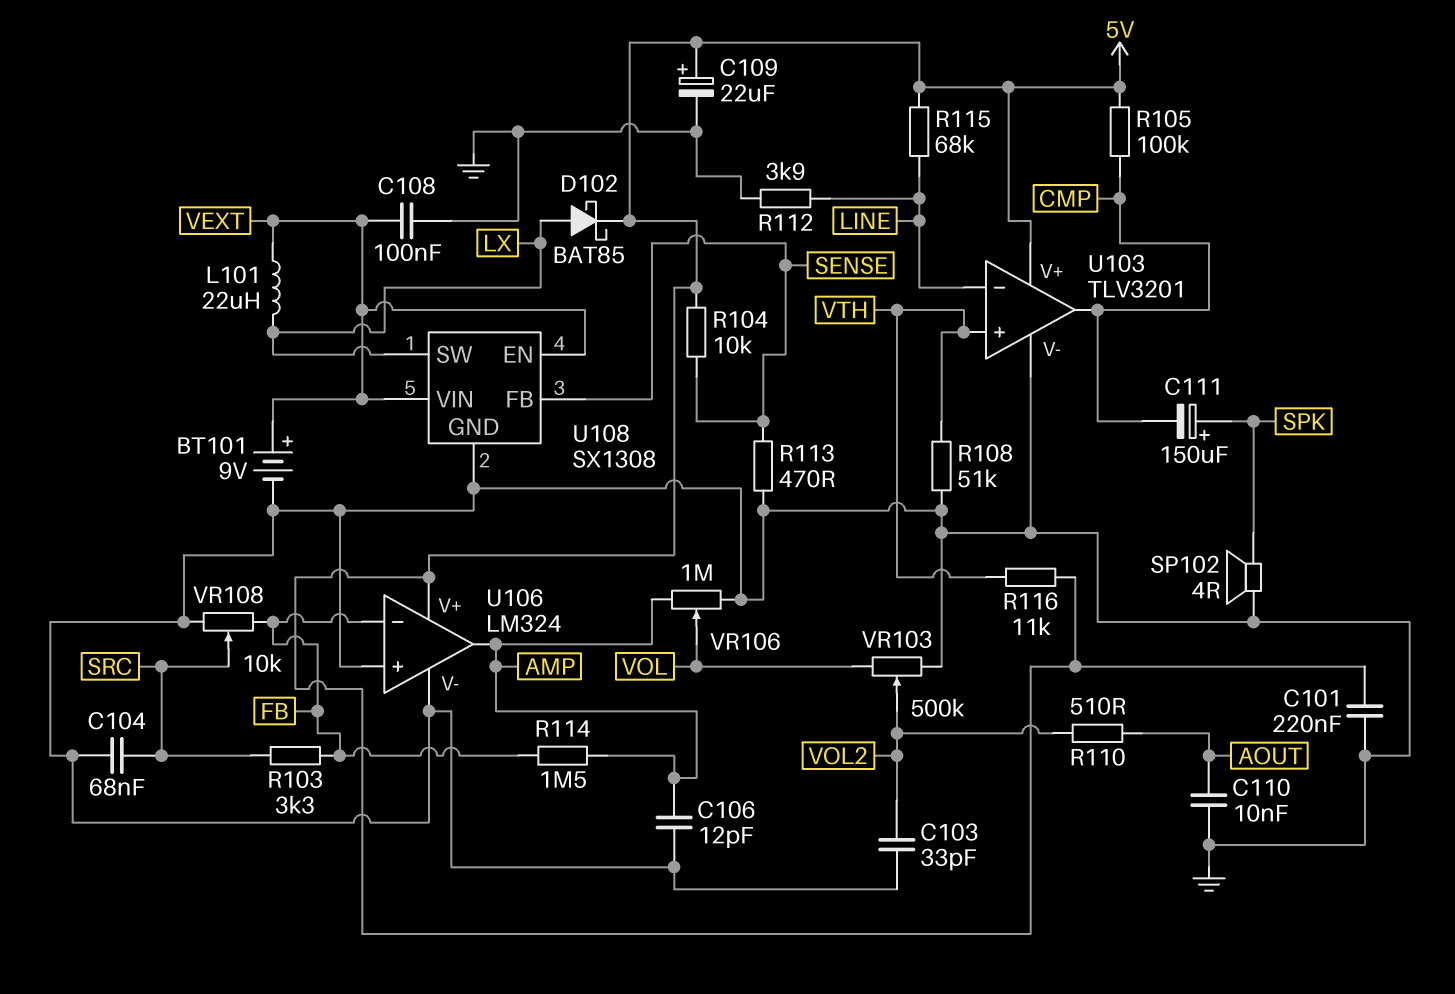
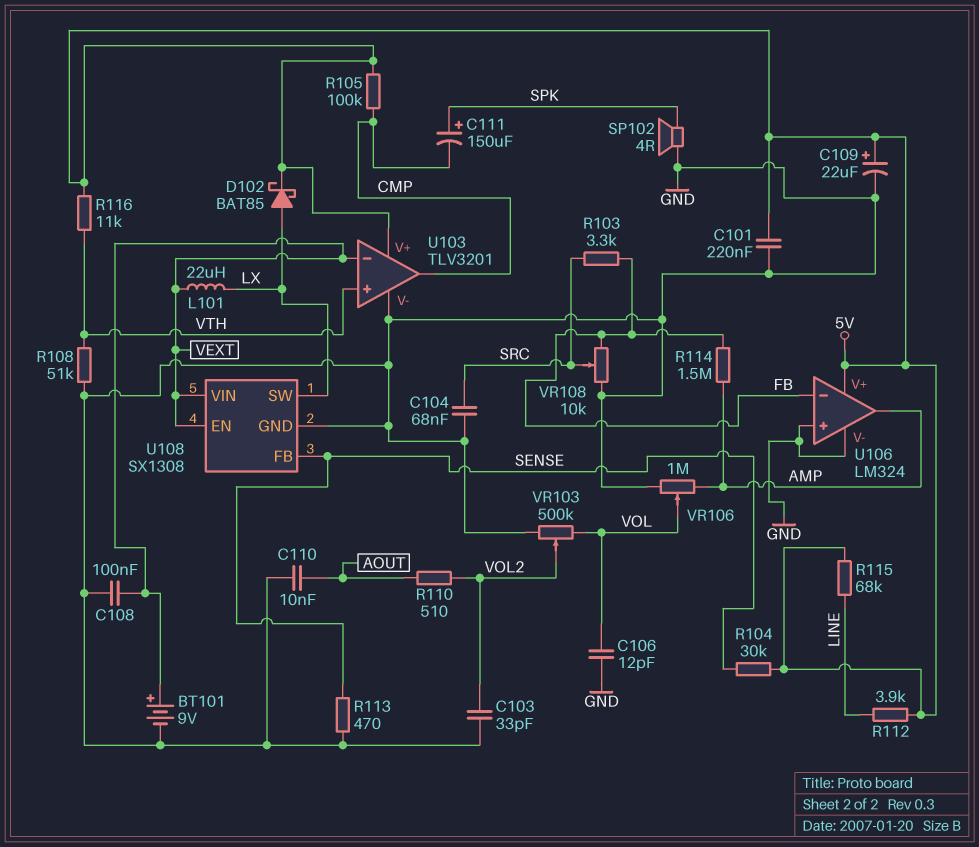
C106: 12pF (AMP, GND) -> 12pF (GND, VOL)
R104: 10k (5V, SENSE) -> 30k (5V, SENSE)
R112: 3.9k (GND, LINE) -> 3.9k (5V, LINE)
U103 pin in-: LINE -> VEXT

